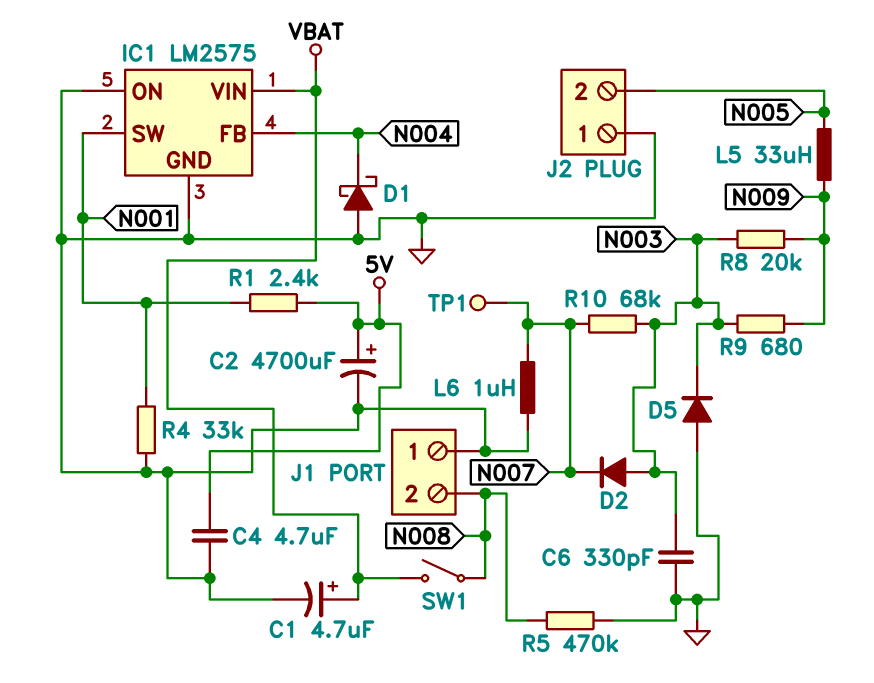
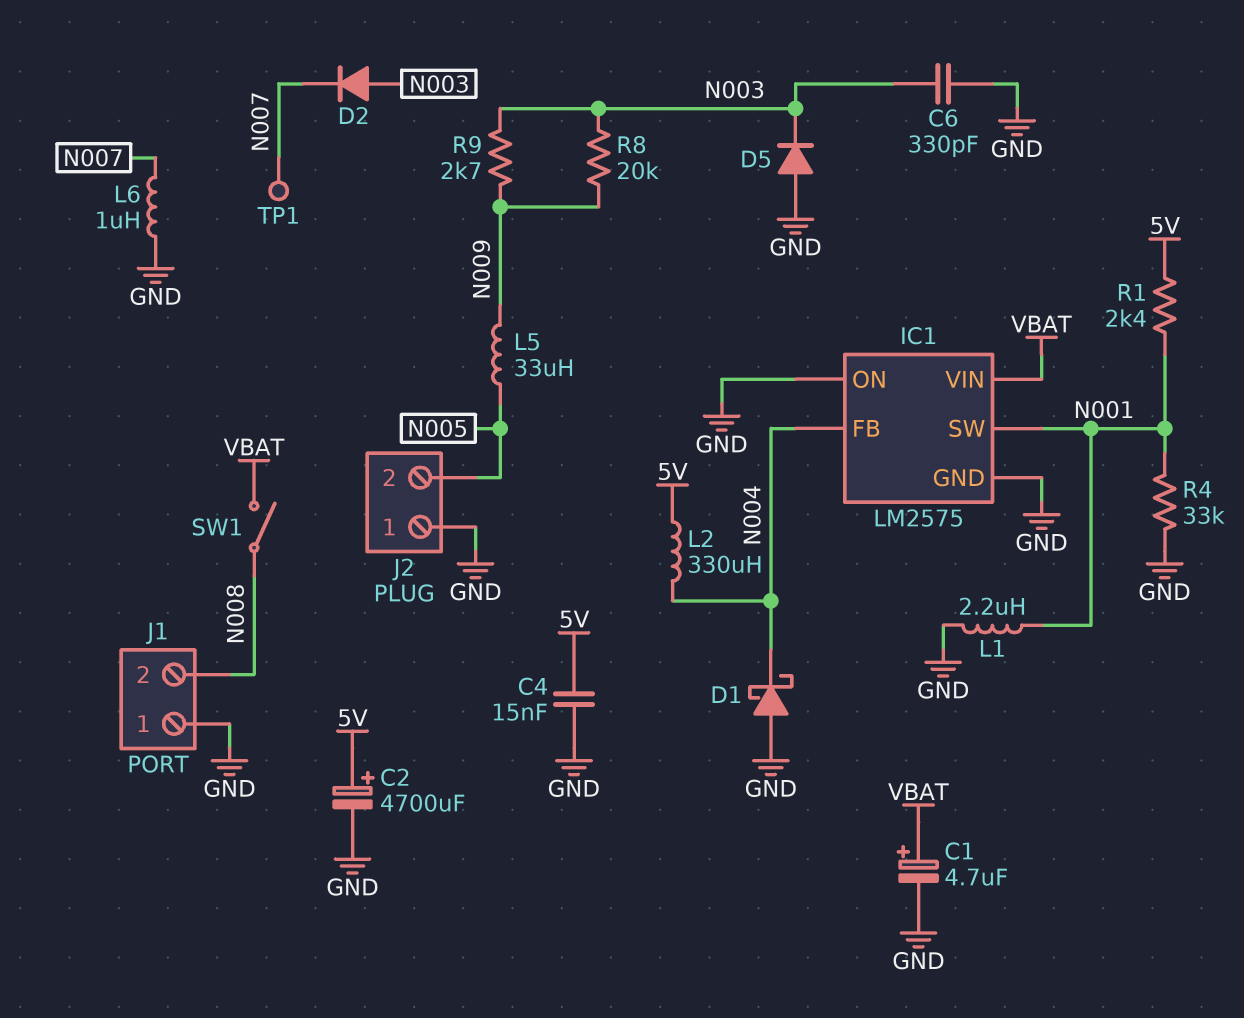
C4: 4.7uF (5V, GND) -> 15nF (5V, GND)
L1: none -> 2.2uH (GND, N001)
L2: none -> 330uH (5V, N004)
R5: 470k (GND, N008) -> none
R9: 680 (N003, N009) -> 2.7k (N003, N009)
R10: 68k (N003, N007) -> none

